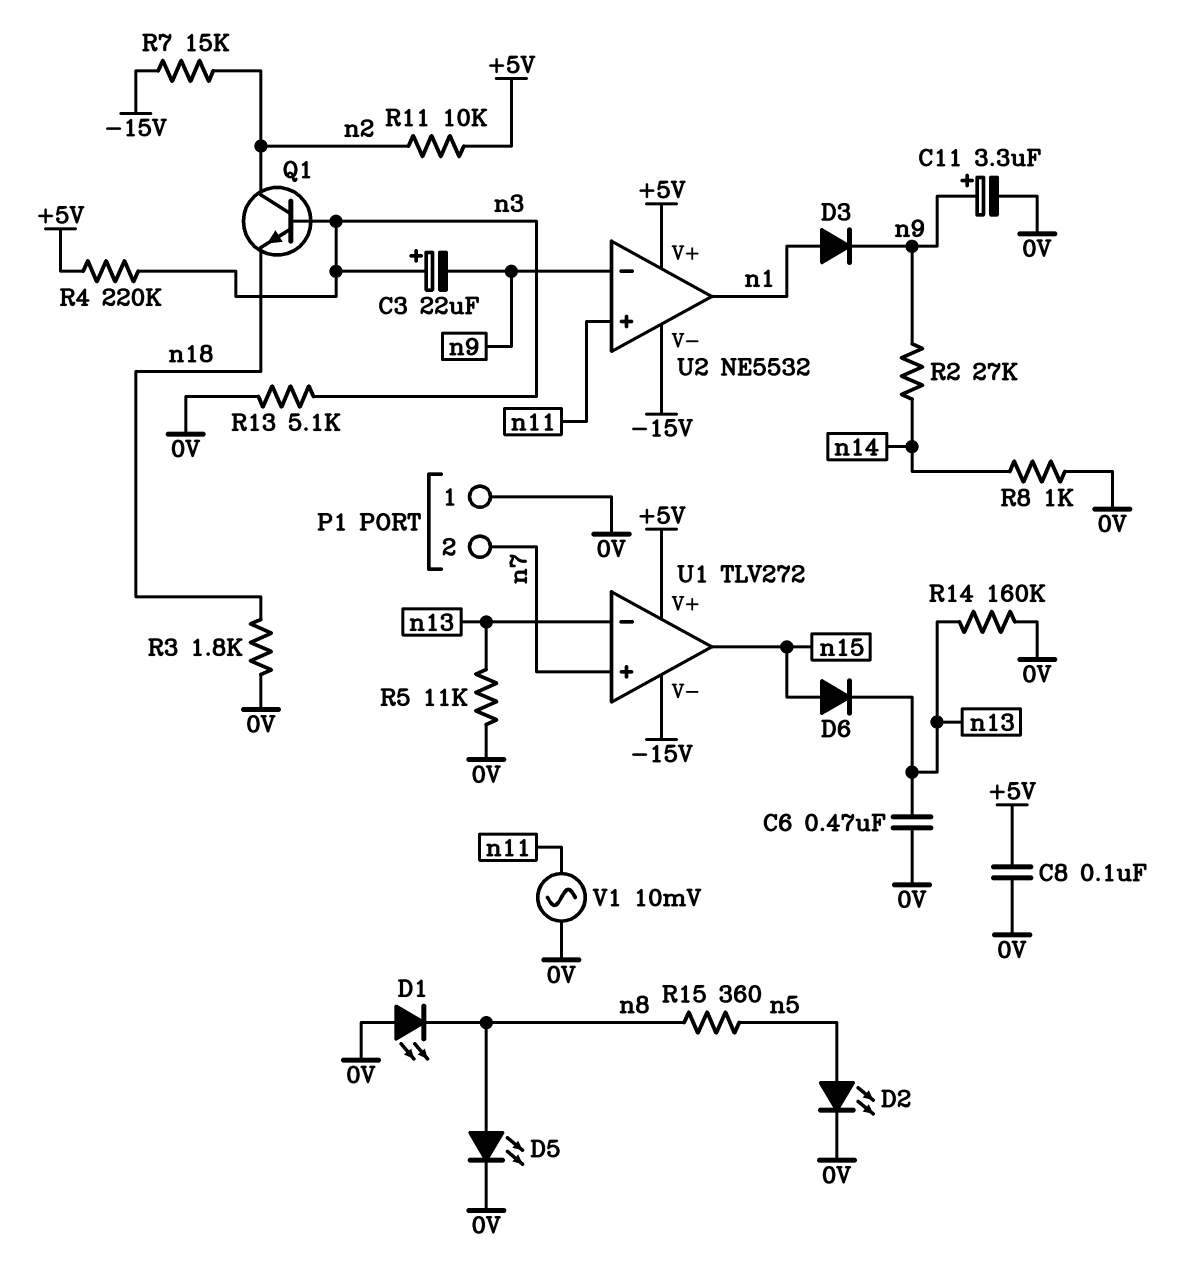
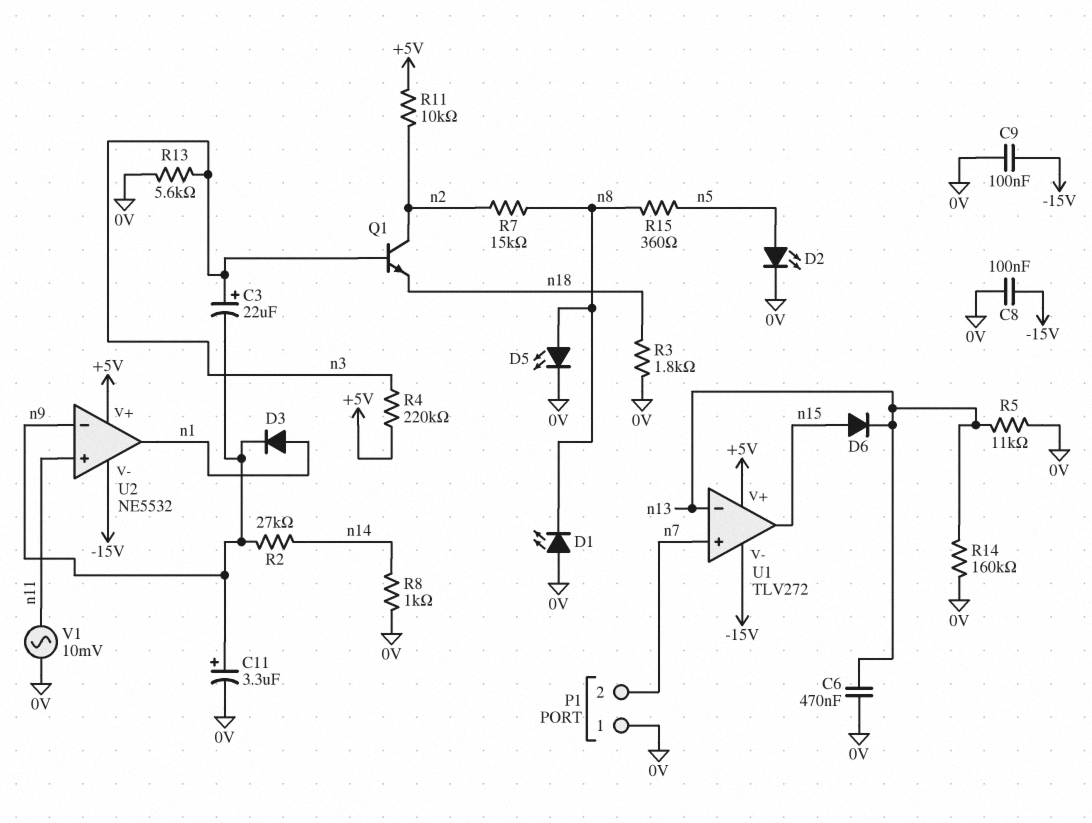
C8: 100nF (+5V, 0V) -> 100nF (-15V, 0V)
C9: none -> 100nF (-15V, 0V)
R7: 15k (-15V, n2) -> 15k (n2, n8)
R13: 5.1k (0V, n3) -> 5.6k (0V, n3)

